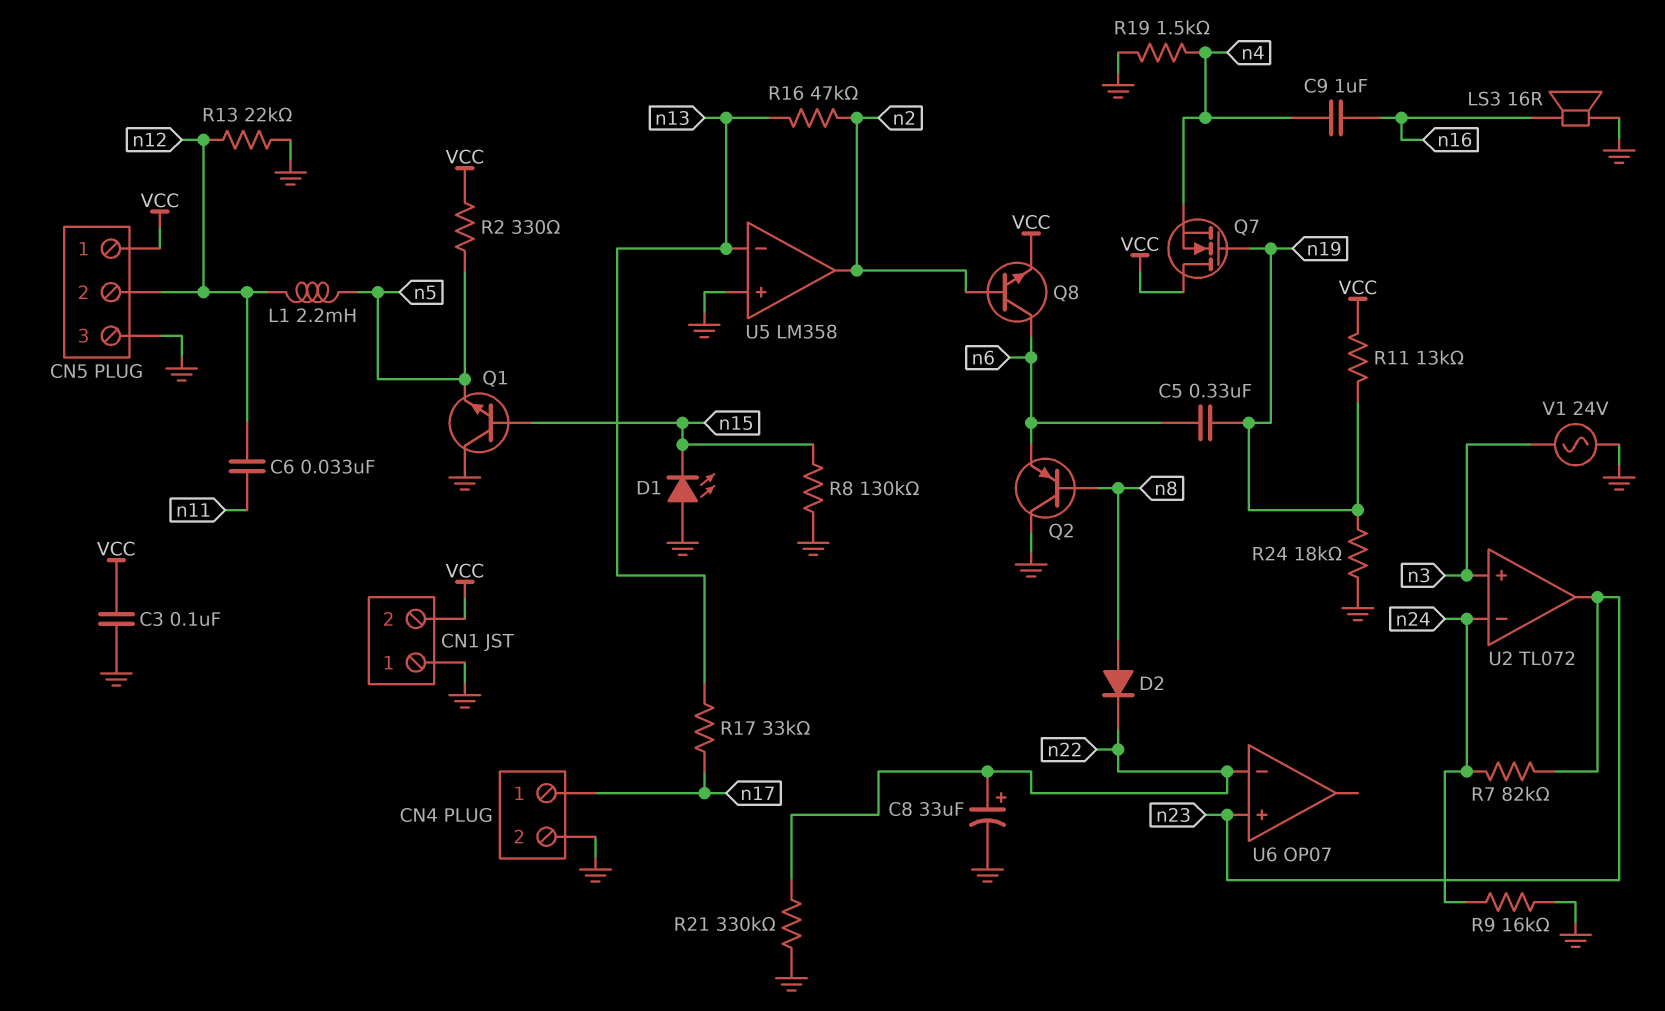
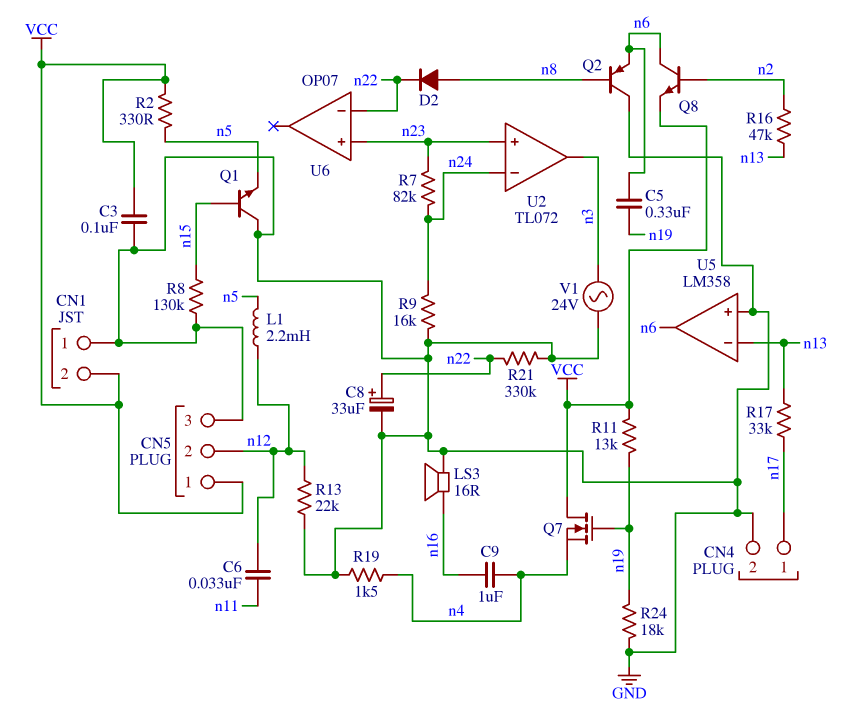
D1: LED (A GND, K n15) -> none
U2 pin in+: n3 -> n23
U2 pin out: n23 -> n3
U5 pin out: n2 -> n6

